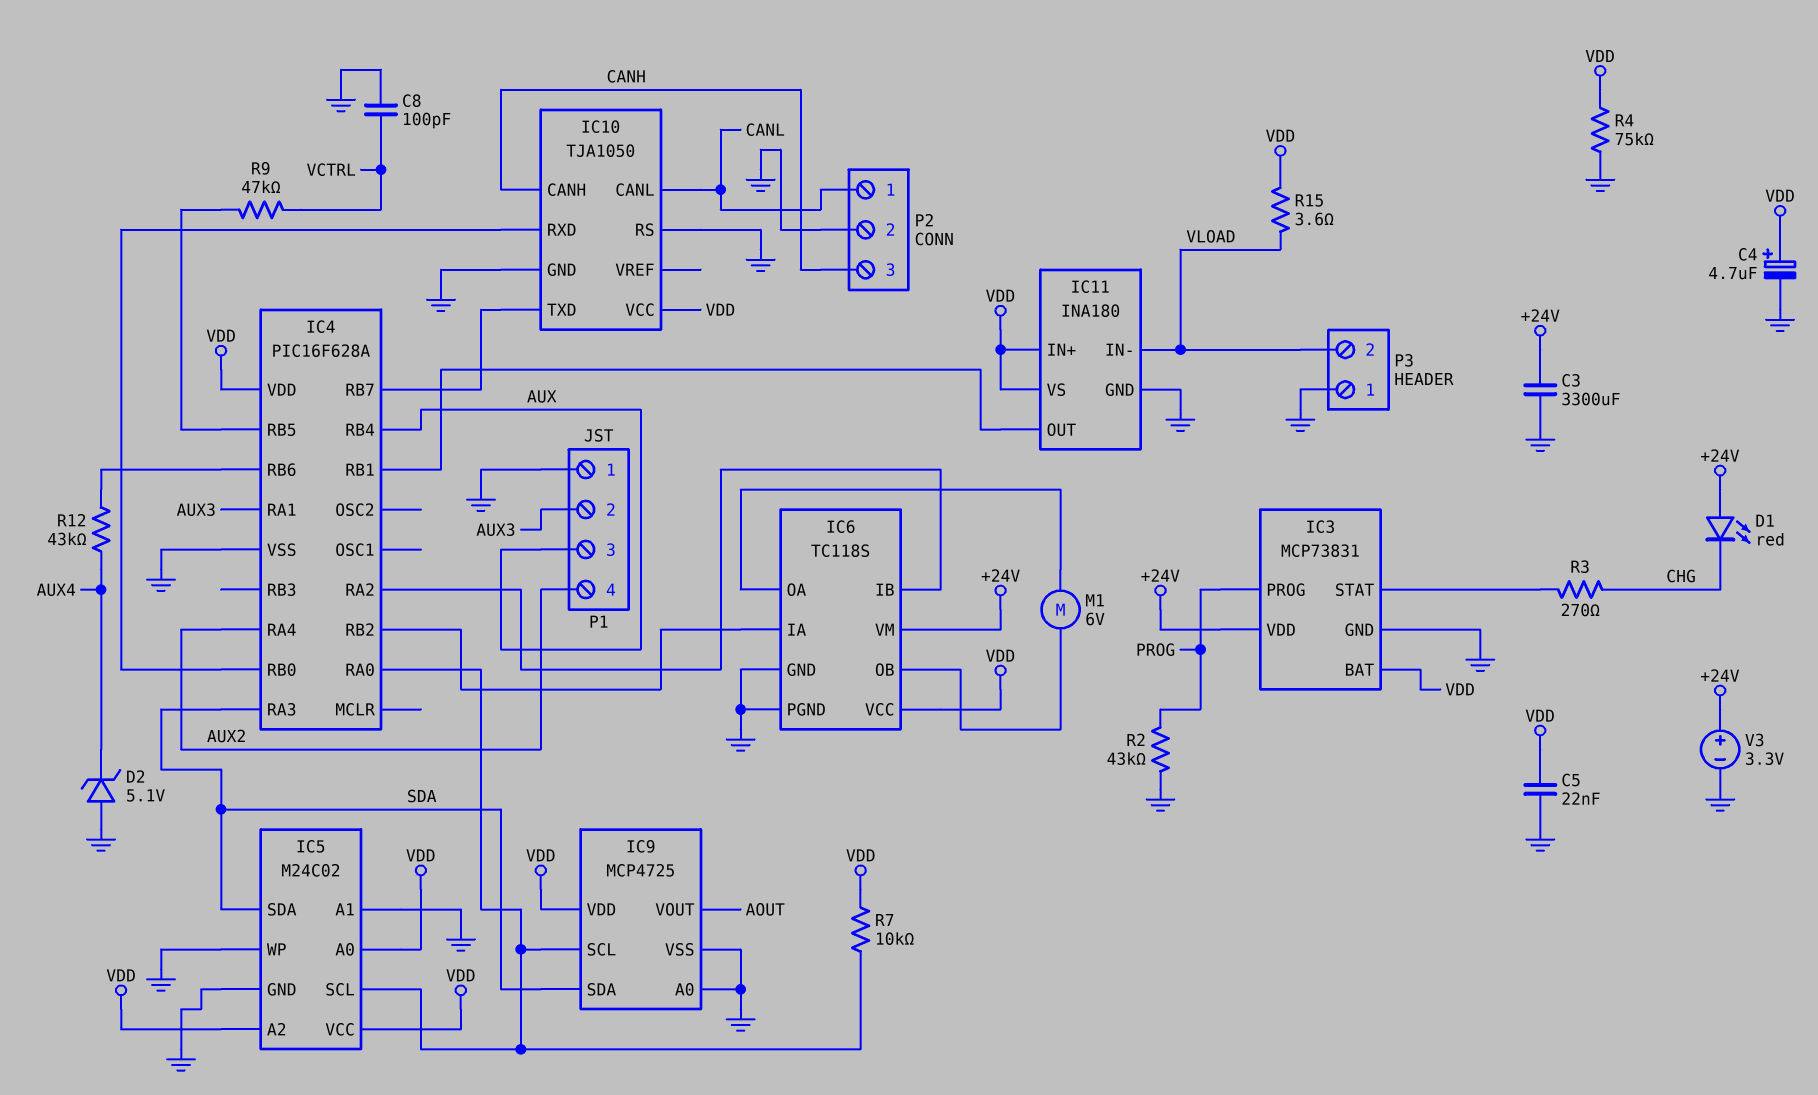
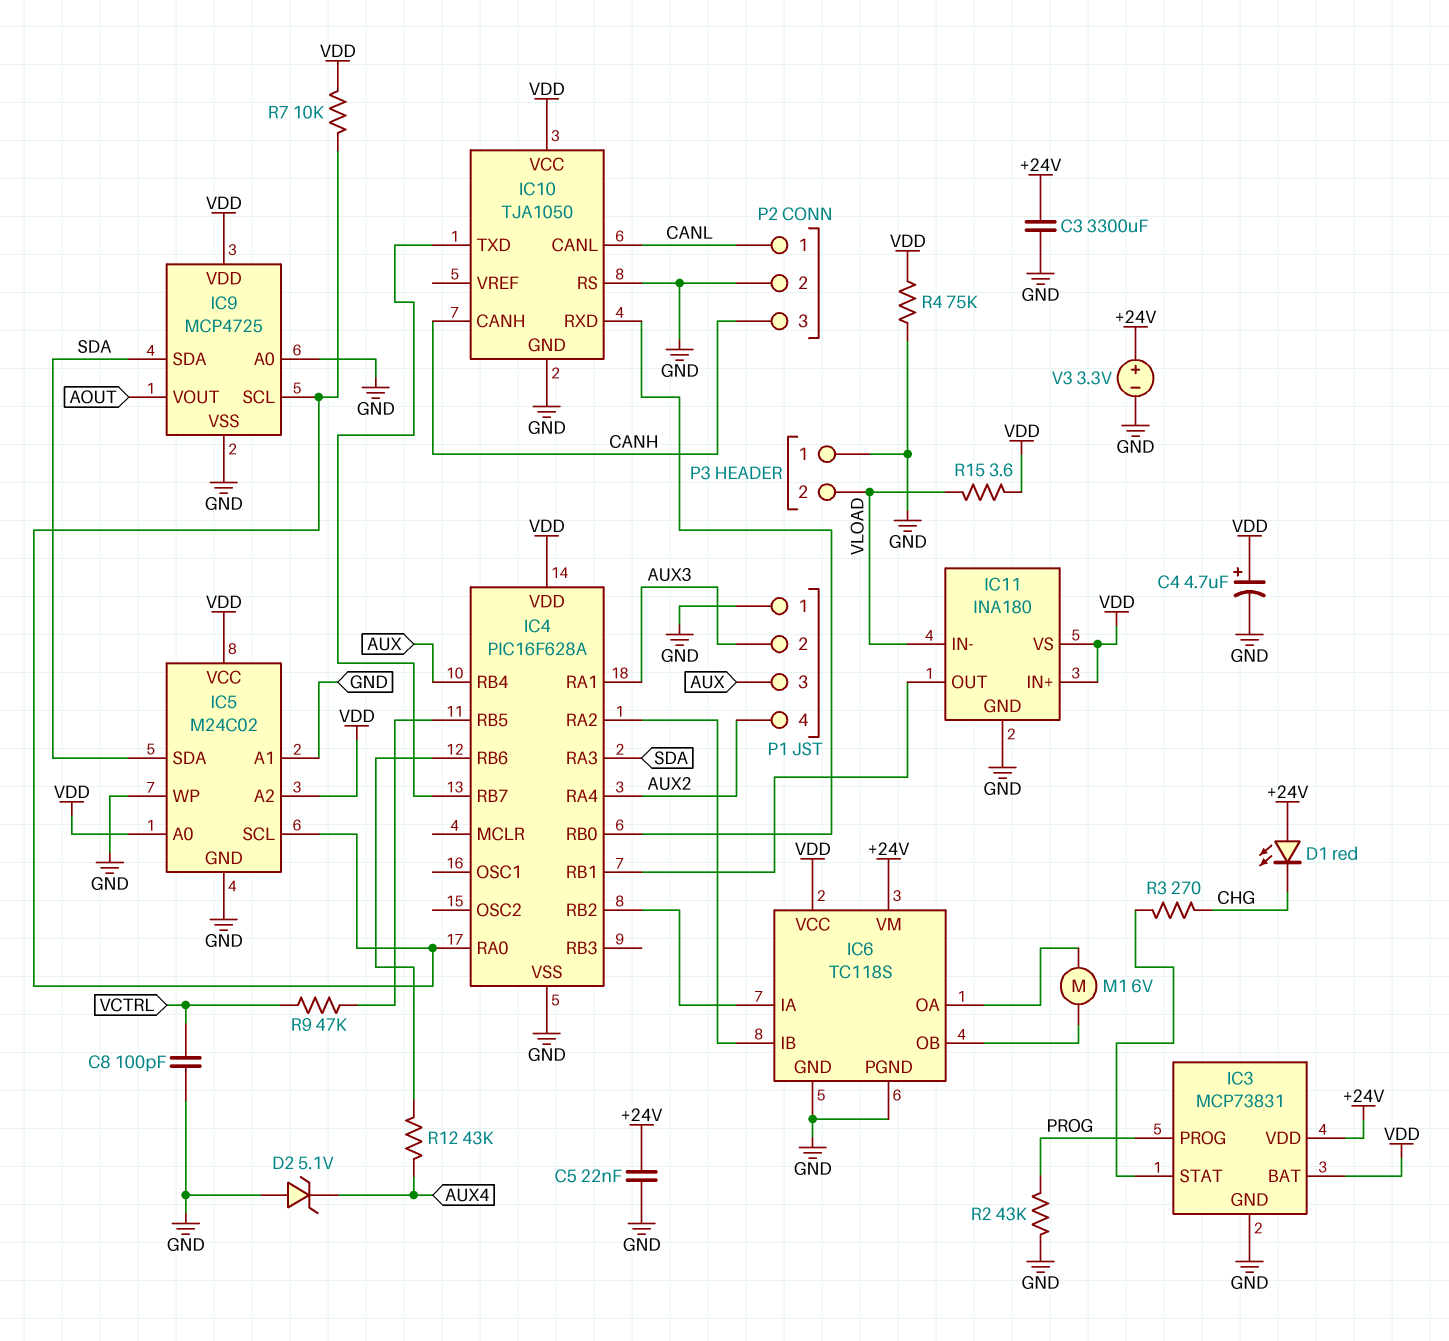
C5: 22nF (GND, VDD) -> 22nF (+24V, GND)

